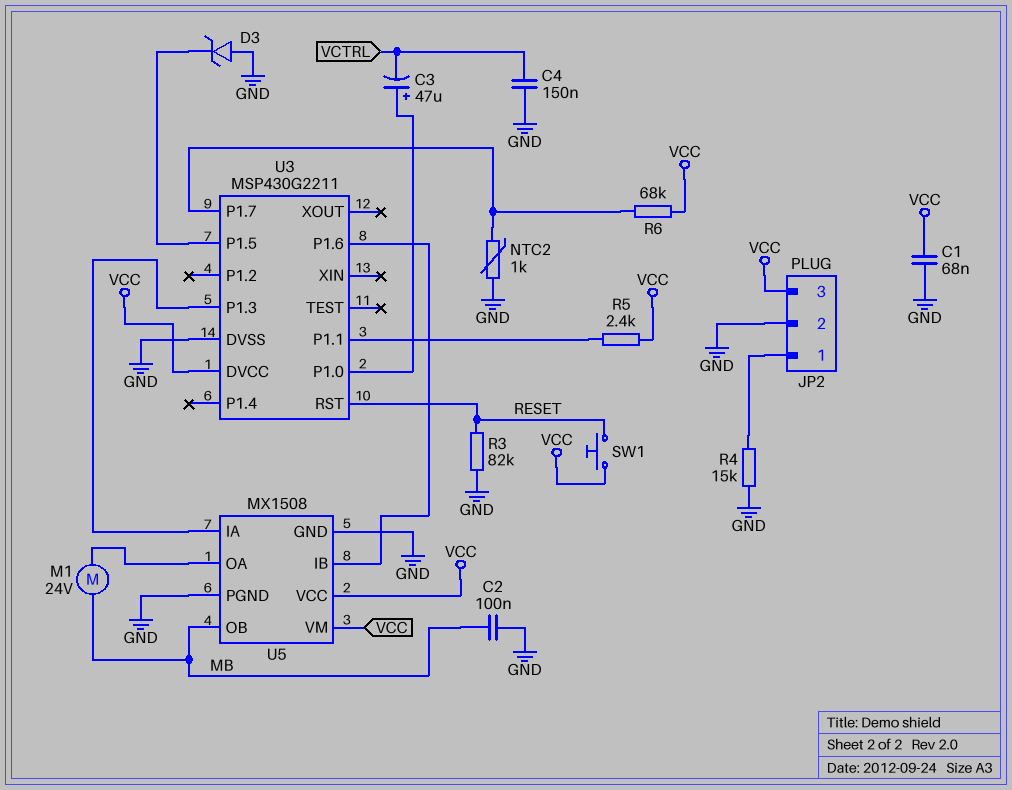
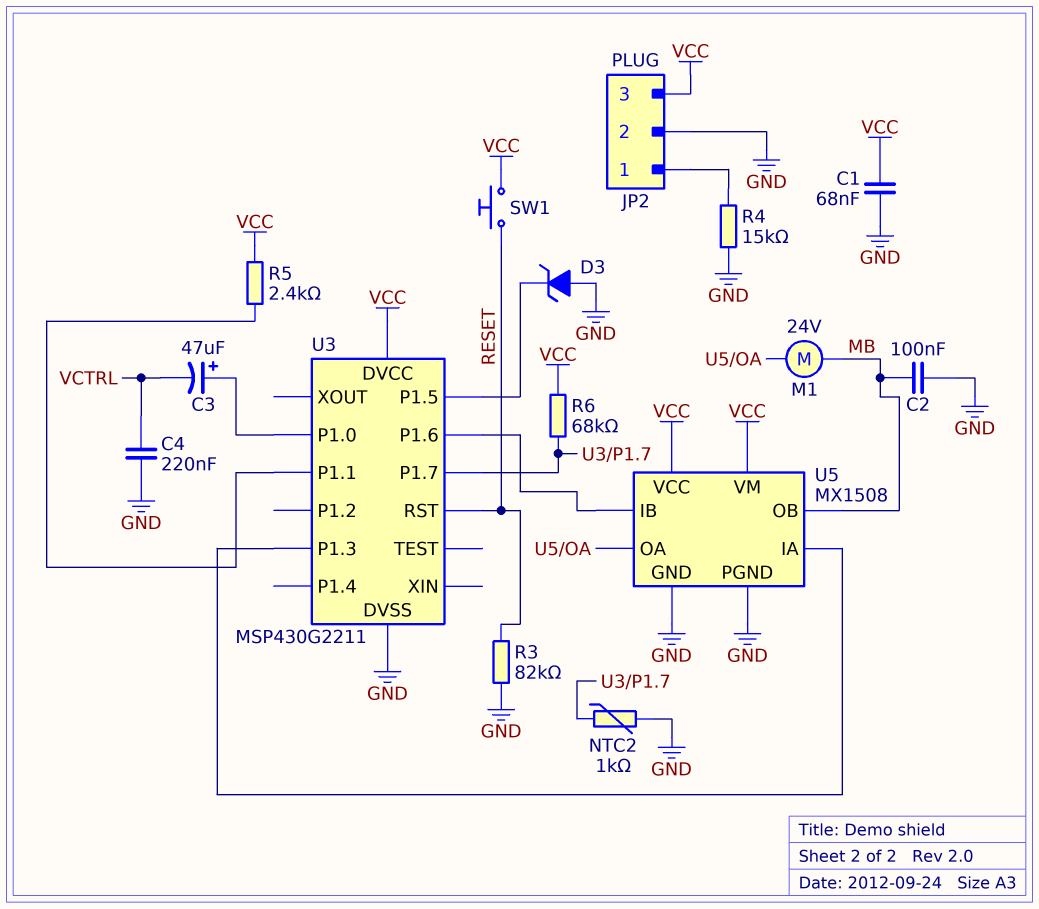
C4: 150nF (GND, VCTRL) -> 220nF (GND, VCTRL)

